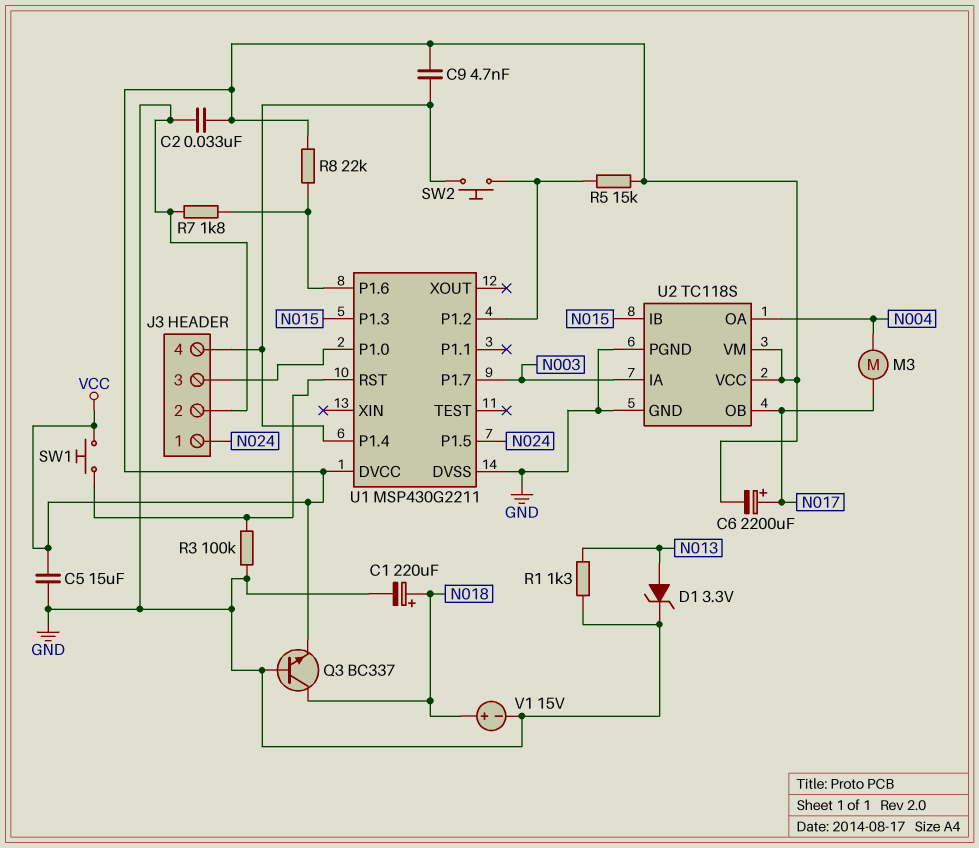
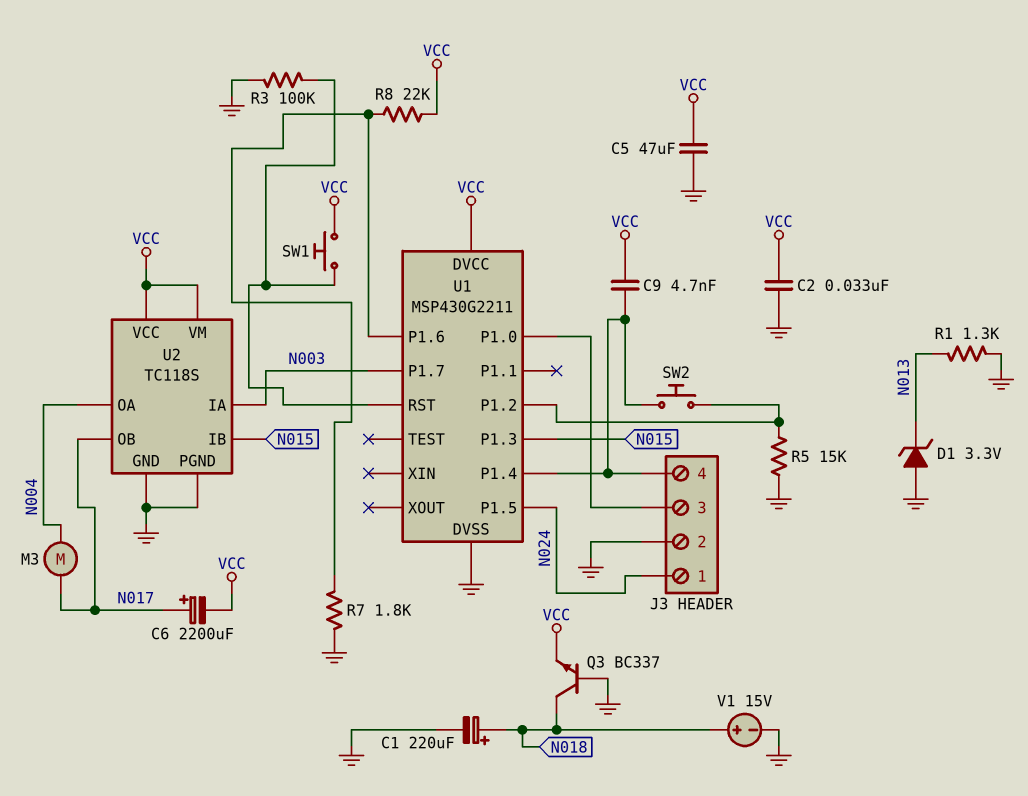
C5: 15uF (GND, VCC) -> 47uF (GND, VCC)
D1: zener 3.3V (A N013, K GND) -> zener 3.3V (A GND, K N013)
R5: 15k (U1/P1.2, VCC) -> 15k (GND, U1/P1.2)

